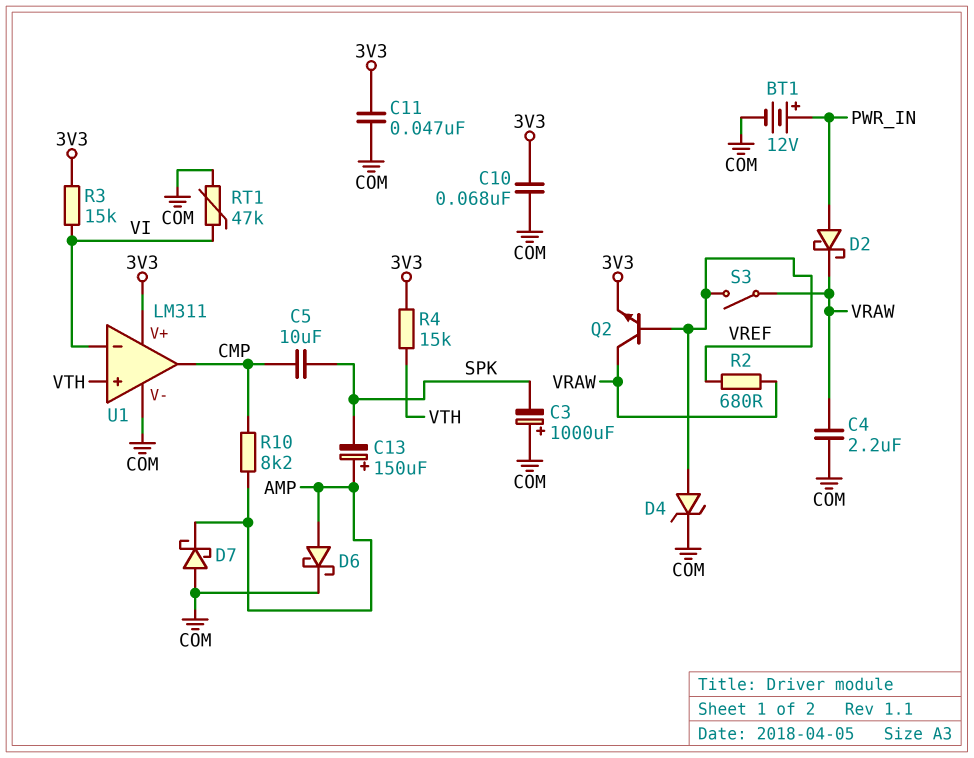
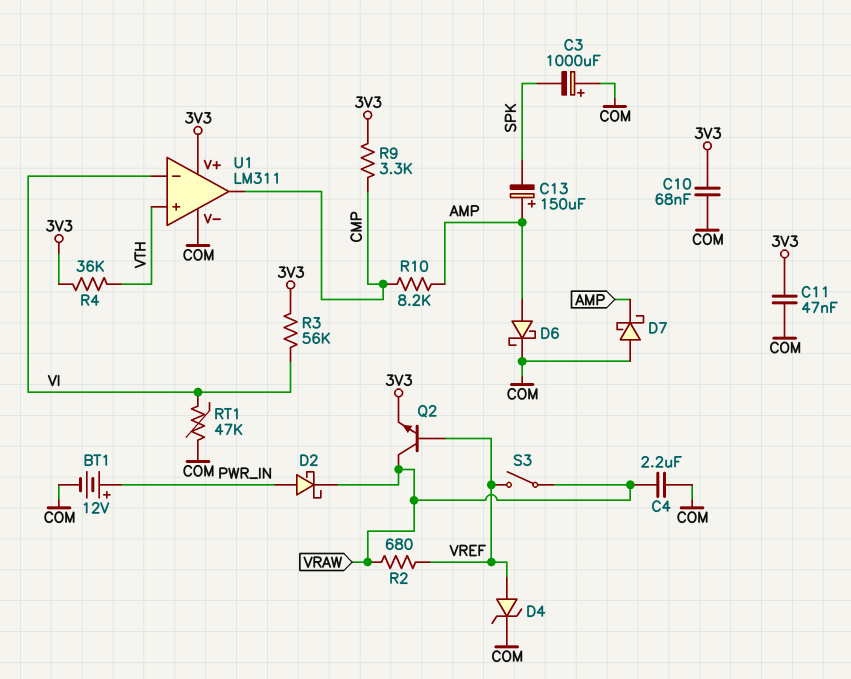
C5: 10uF (CMP, SPK) -> none
R3: 15k (3V3, VI) -> 56k (3V3, VI)
R4: 15k (3V3, VTH) -> 36k (3V3, VTH)
R9: none -> 3.3k (3V3, CMP)

